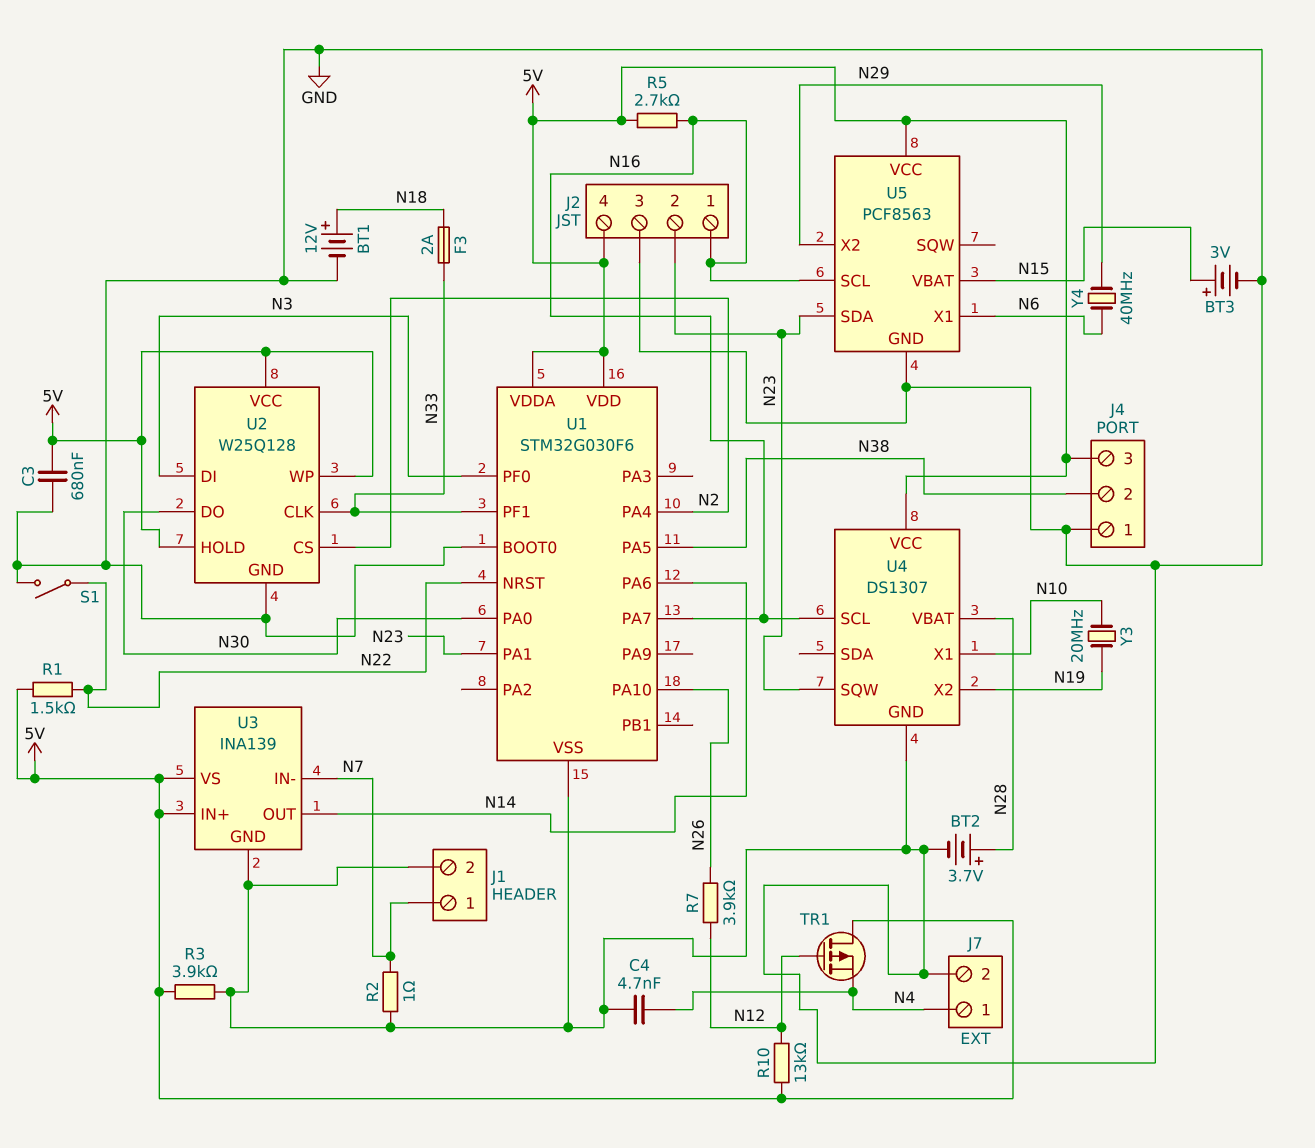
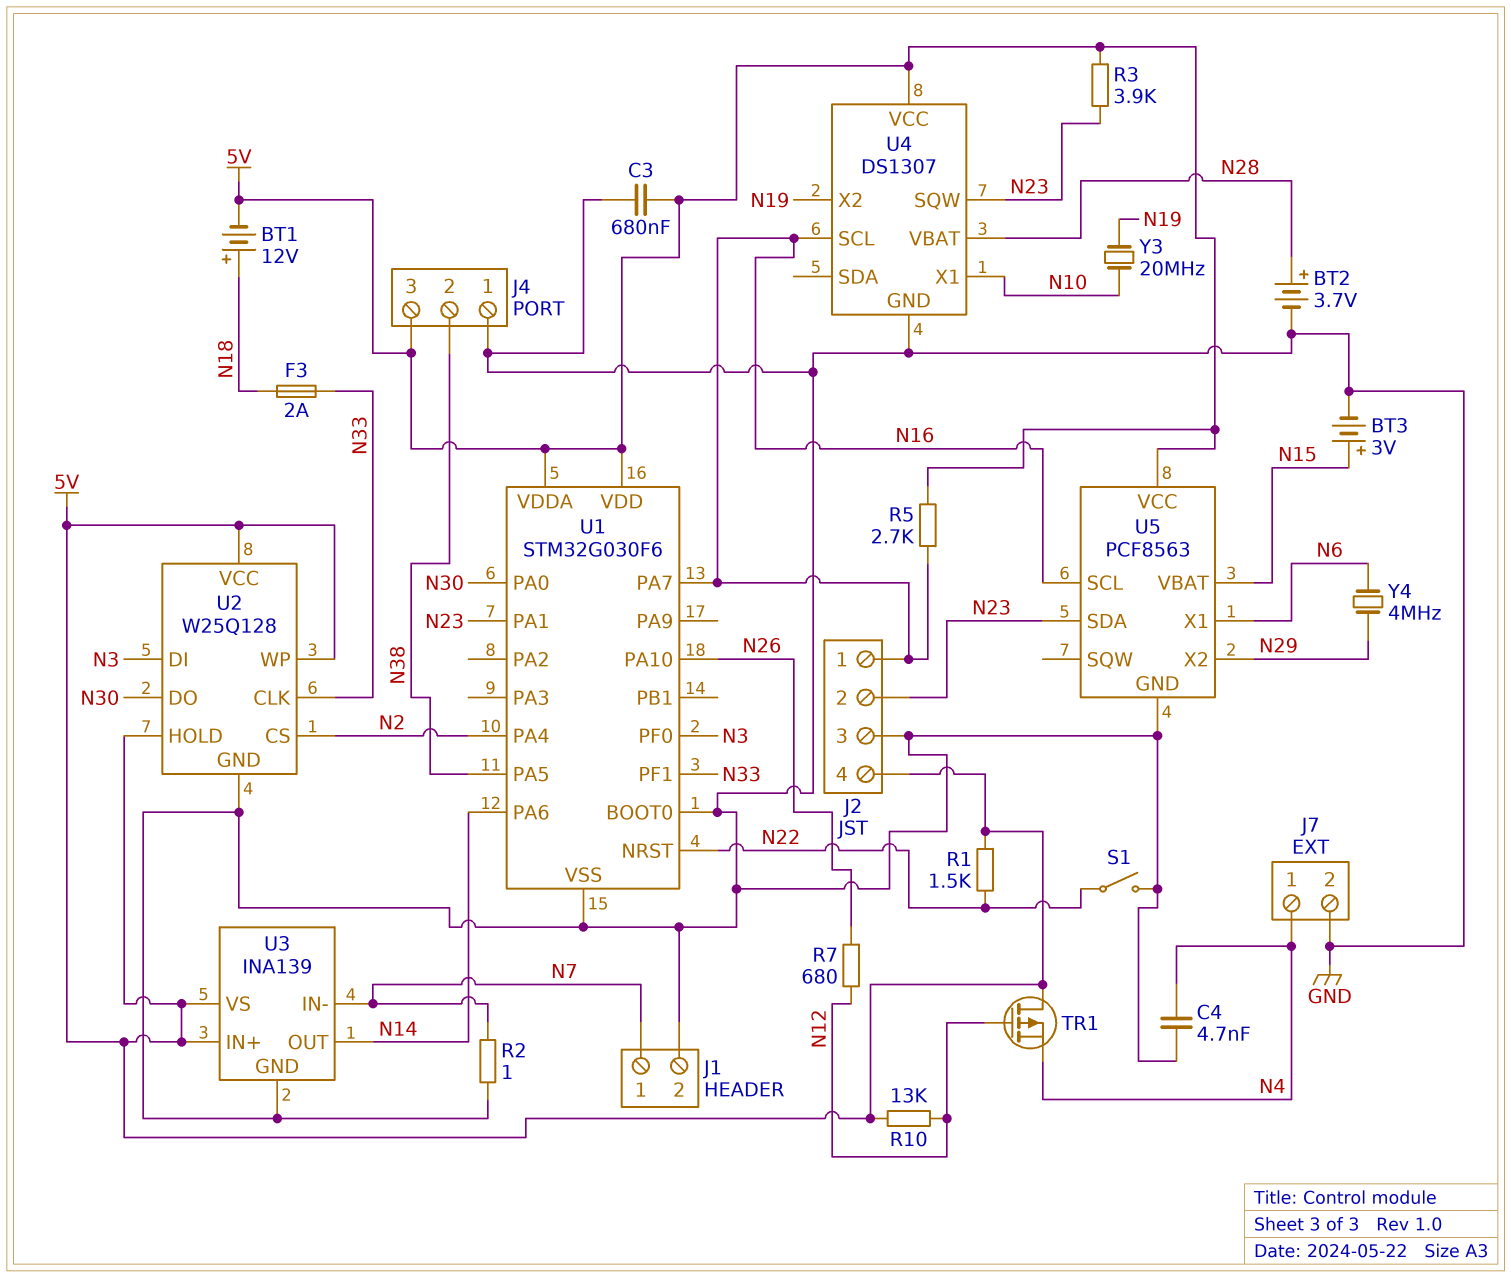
BT1: 12V (plus N18, minus GND) -> 12V (plus N18, minus 5V)
R3: 3.9k (5V, GND) -> 3.9k (5V, N23)
R7: 3.9k (N12, N26) -> 680 (N12, N26)
Y4: 40MHz (N6, N29) -> 4MHz (N6, N29)

